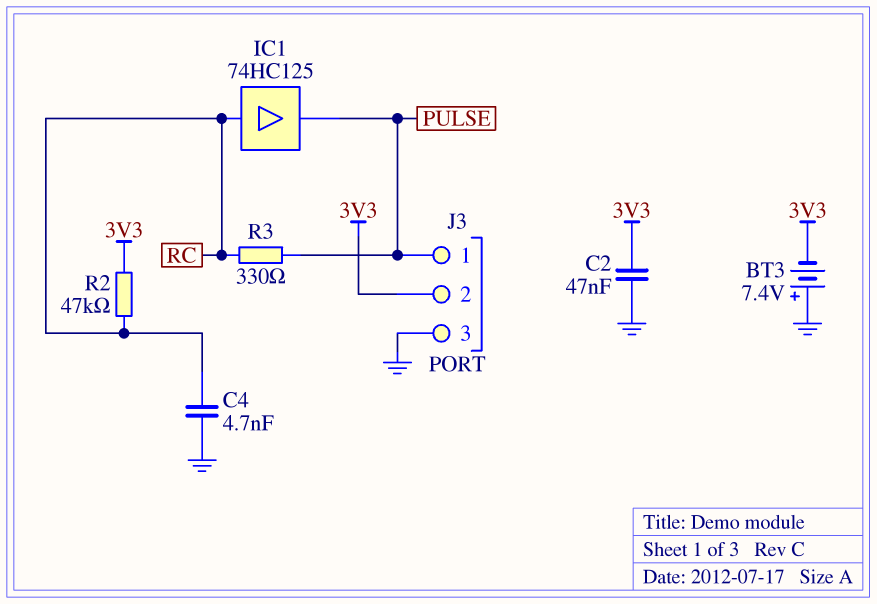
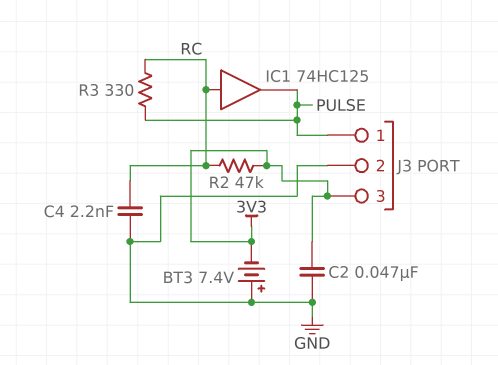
C4: 4.7nF (GND, RC) -> 2.2nF (GND, RC)
J3 pin 2: 3V3 -> GND
J3 pin 3: GND -> 3V3

